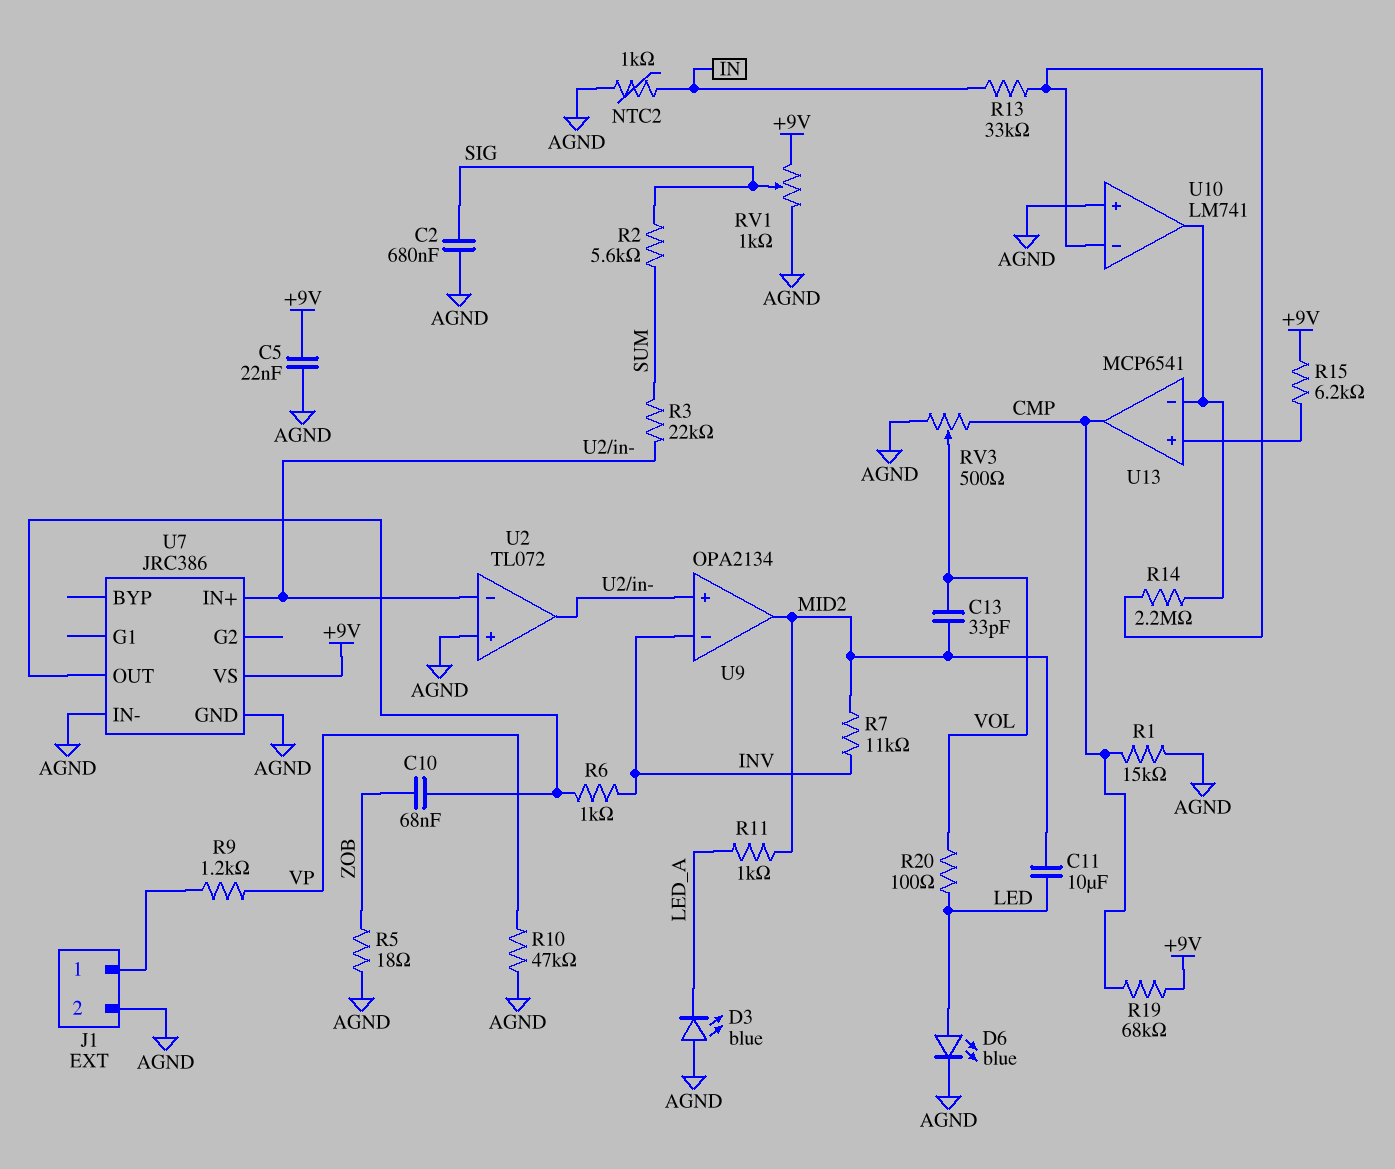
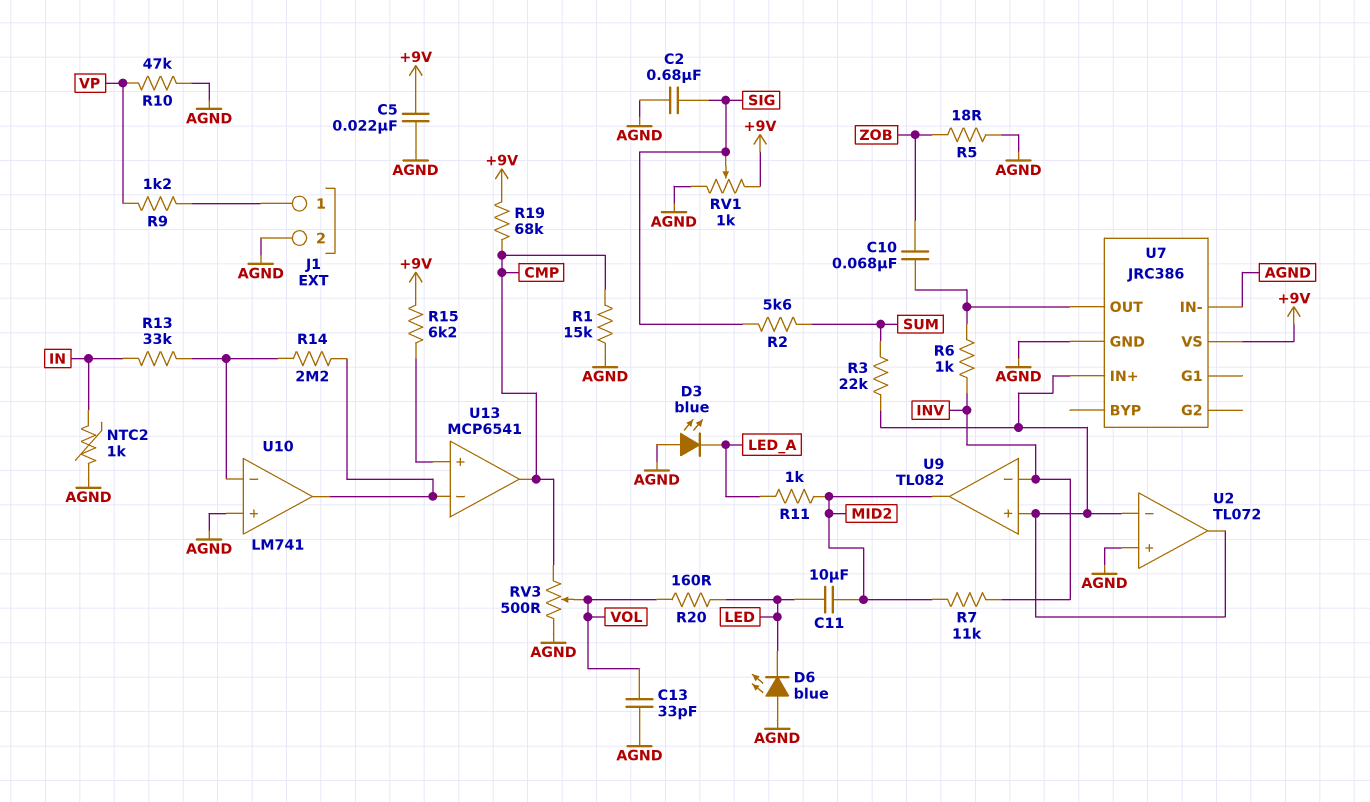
C13: 33pF (MID2, VOL) -> 33pF (AGND, VOL)
D6: LED blue (A LED, K AGND) -> LED blue (A AGND, K LED)
R20: 100 (LED, VOL) -> 160 (LED, VOL)
U9: OPA2134 -> TL082

